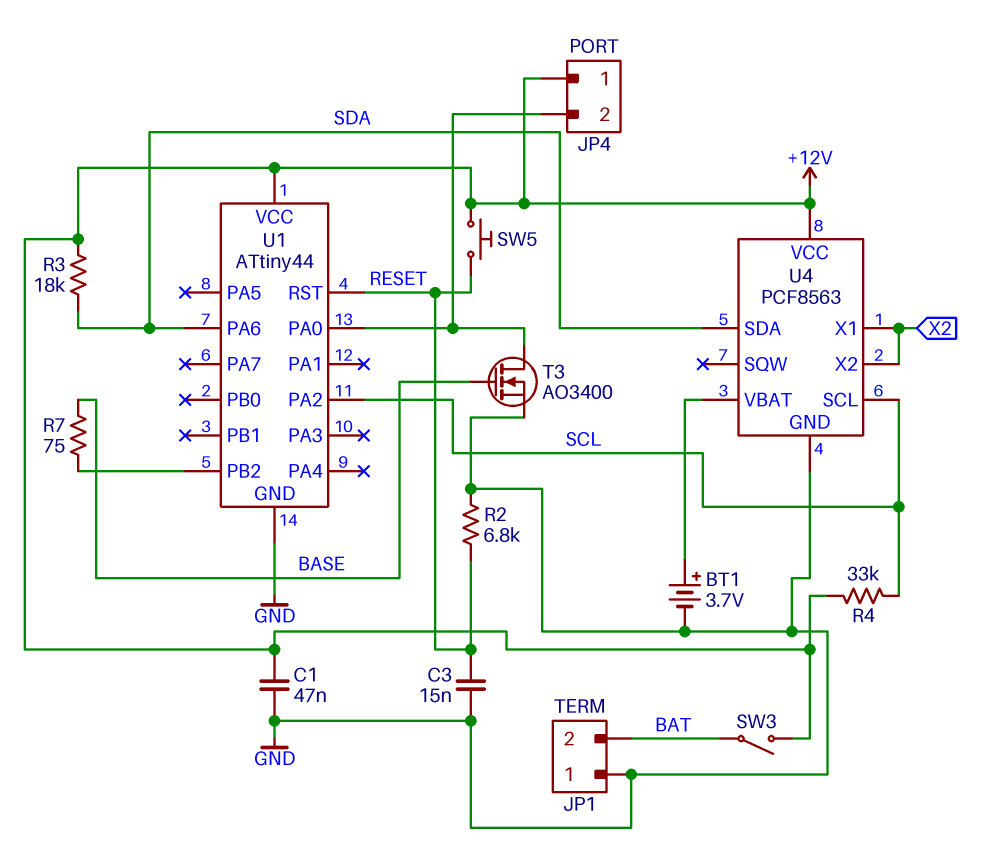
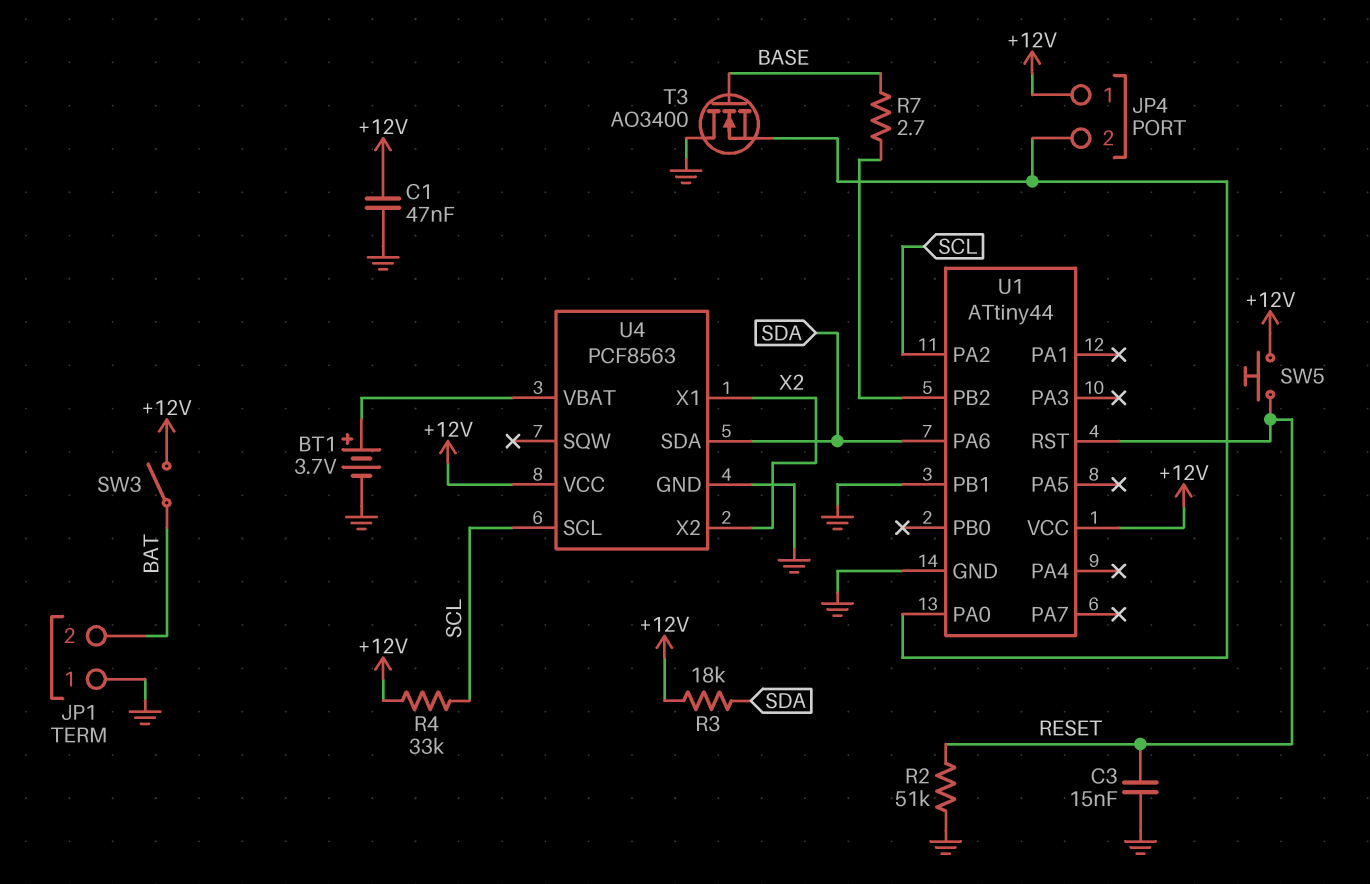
R2: 6.8k (GND, RESET) -> 51k (GND, RESET)
R7: 75 (BASE, U1/PB2) -> 2.7 (BASE, U1/PB2)
T3: NMOS AO3400 (G BASE, D JP4/2, S GND) -> NMOS AO3400 (G BASE, D GND, S JP4/2)
U1 pin PB1: none -> GND

